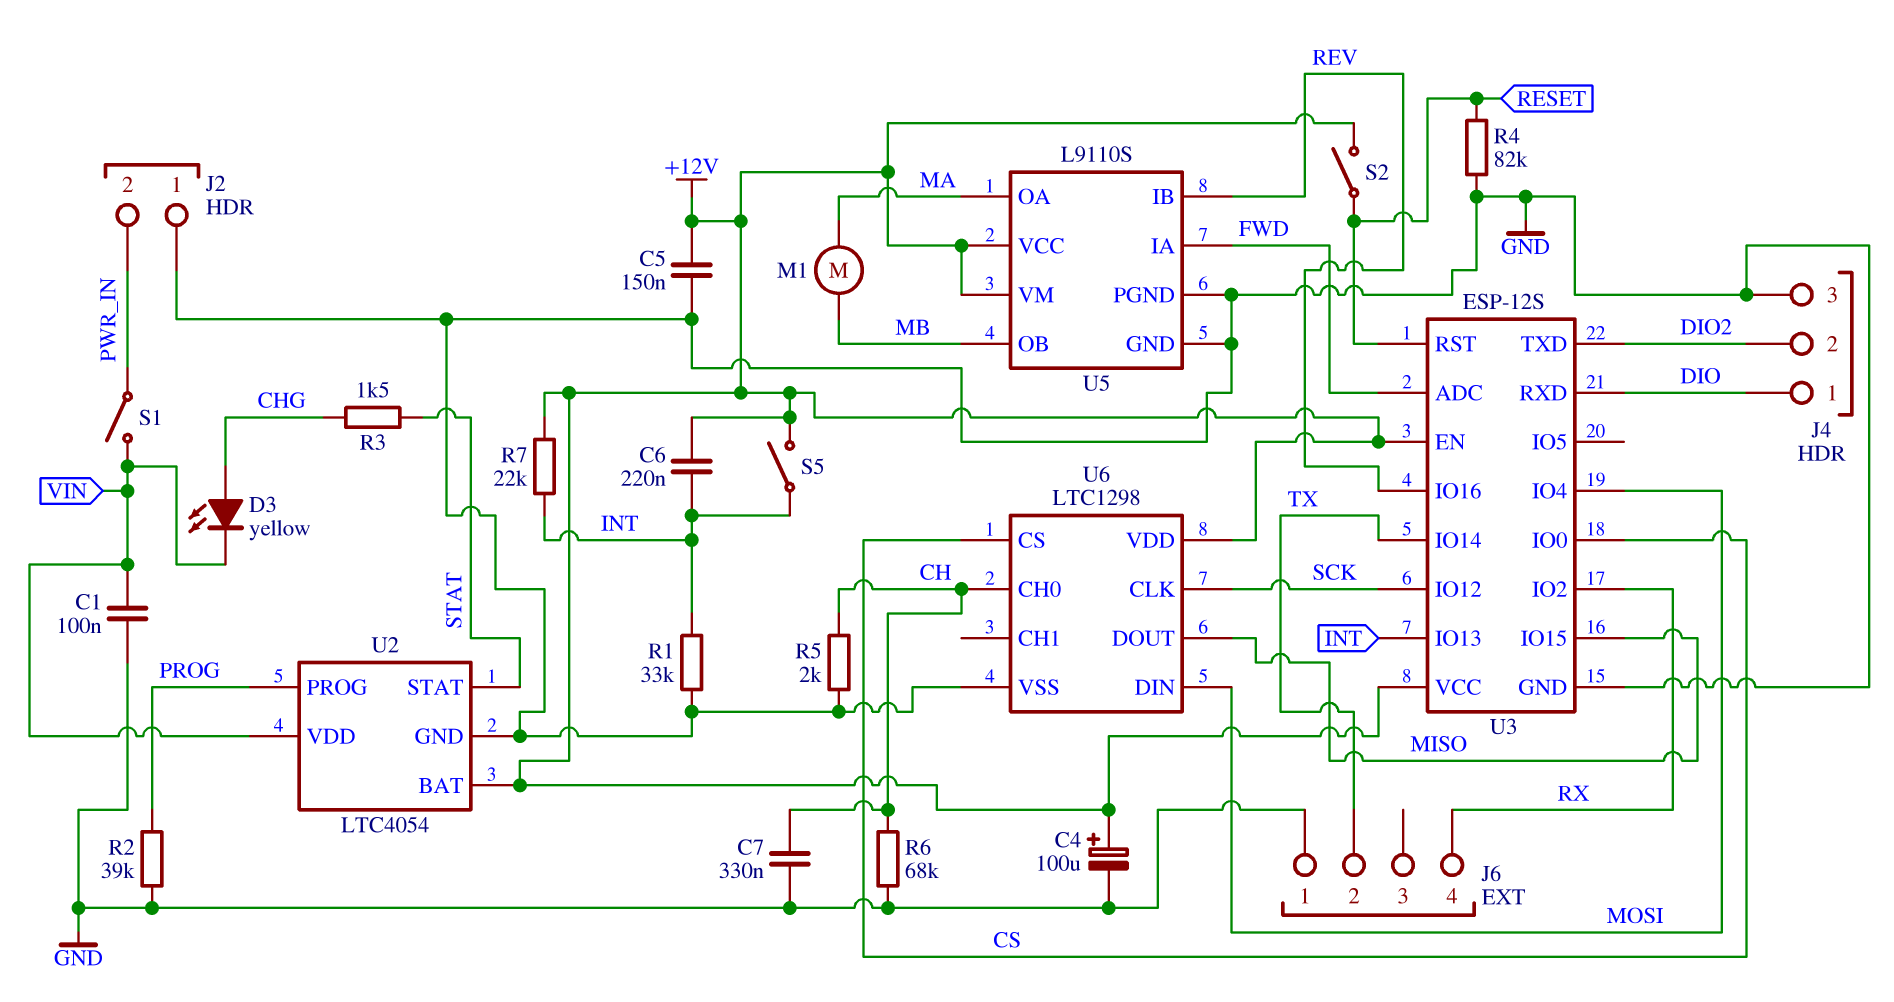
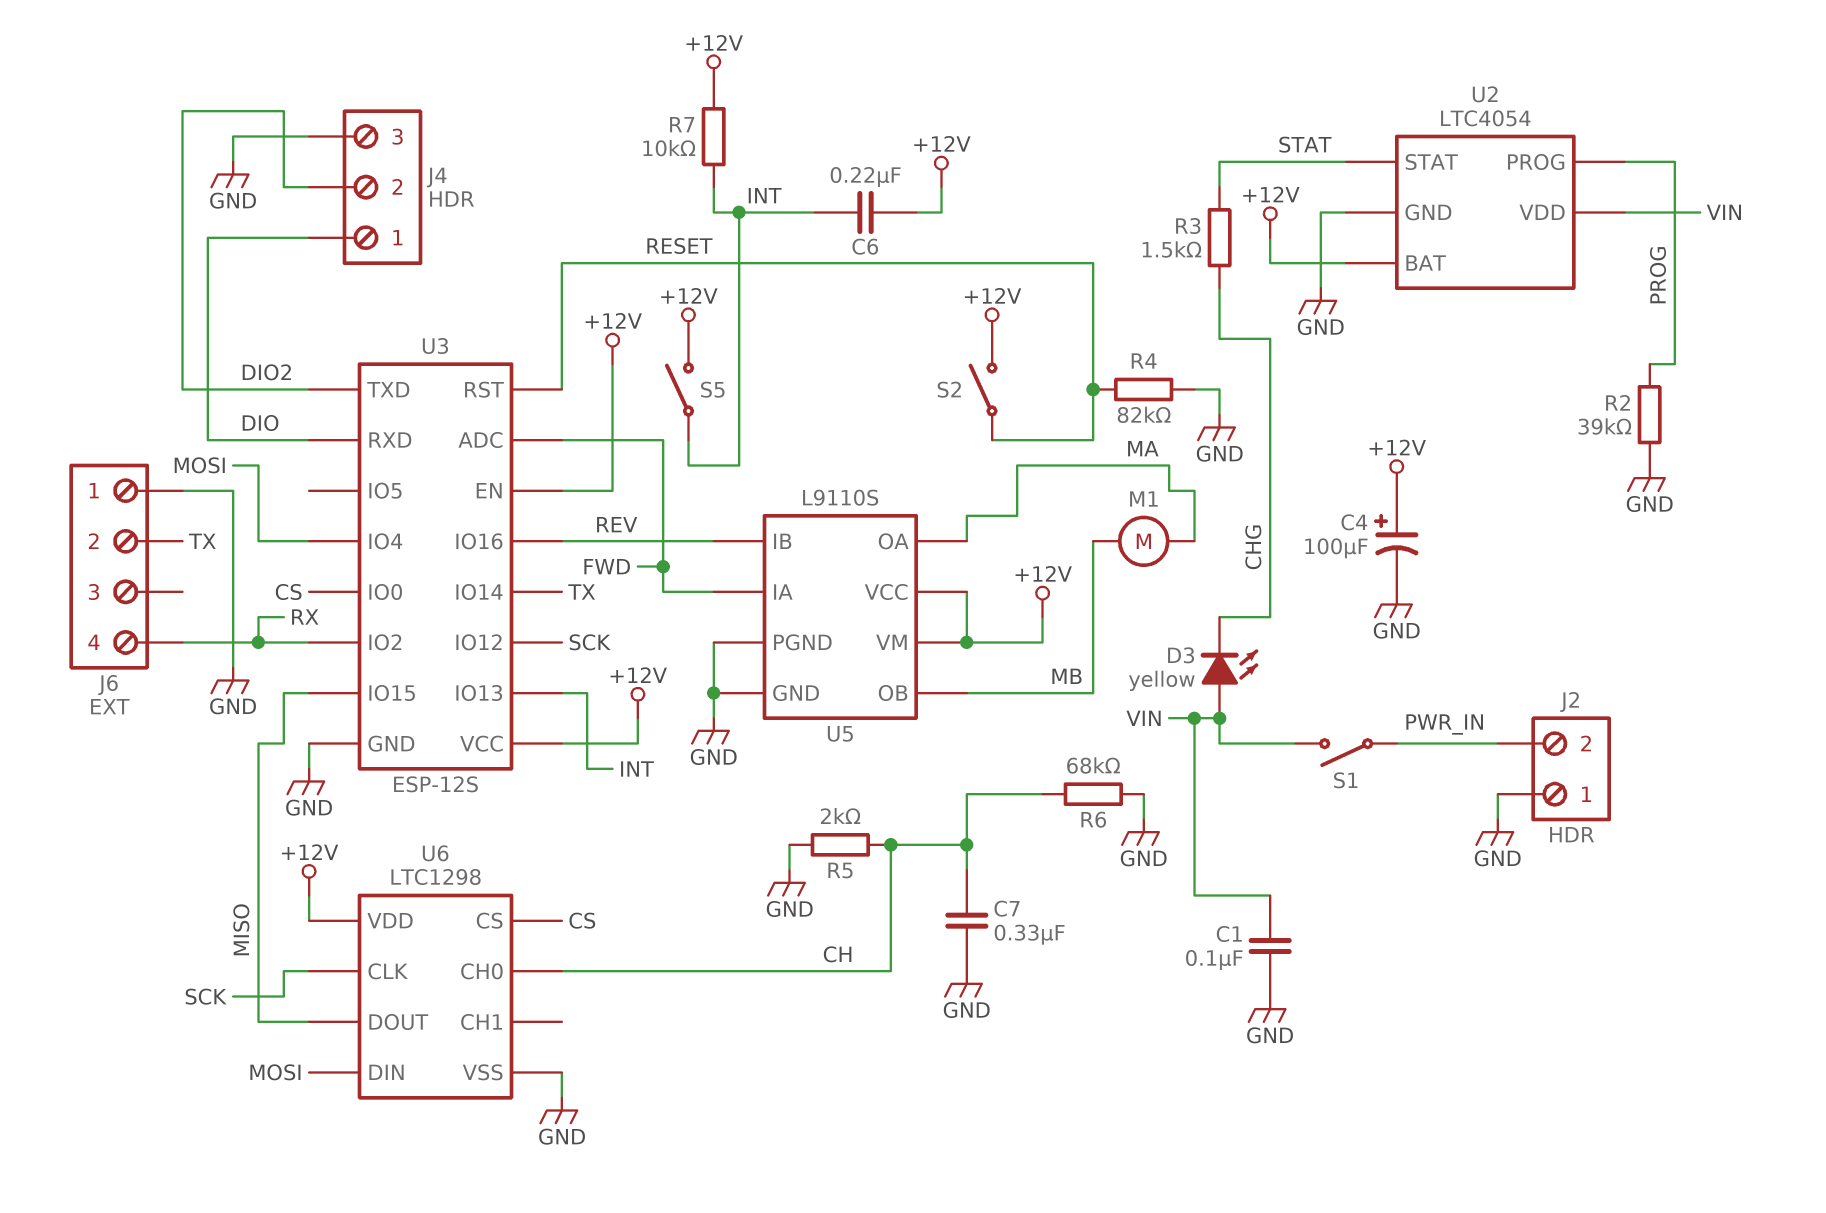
C5: 150nF (+12V, GND) -> none
D3: LED yellow (A CHG, K VIN) -> LED yellow (A VIN, K CHG)
R1: 33k (GND, INT) -> none
R7: 22k (+12V, INT) -> 10k (+12V, INT)

